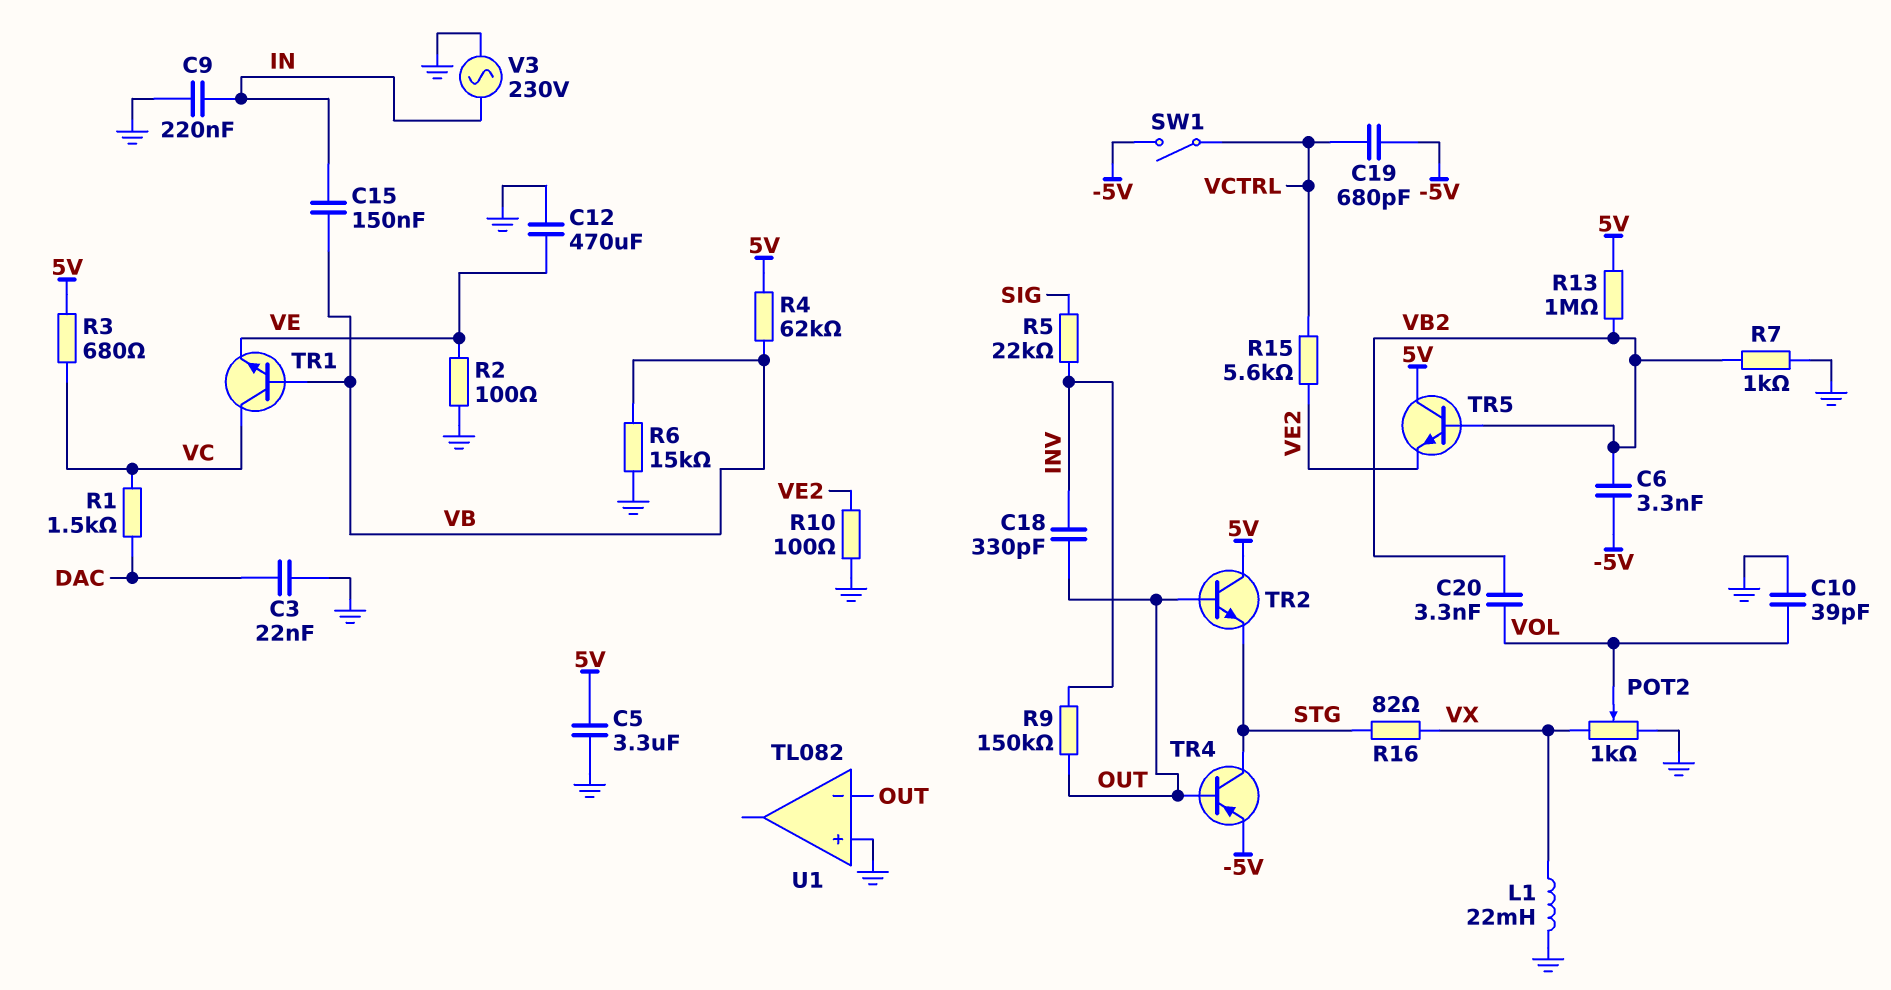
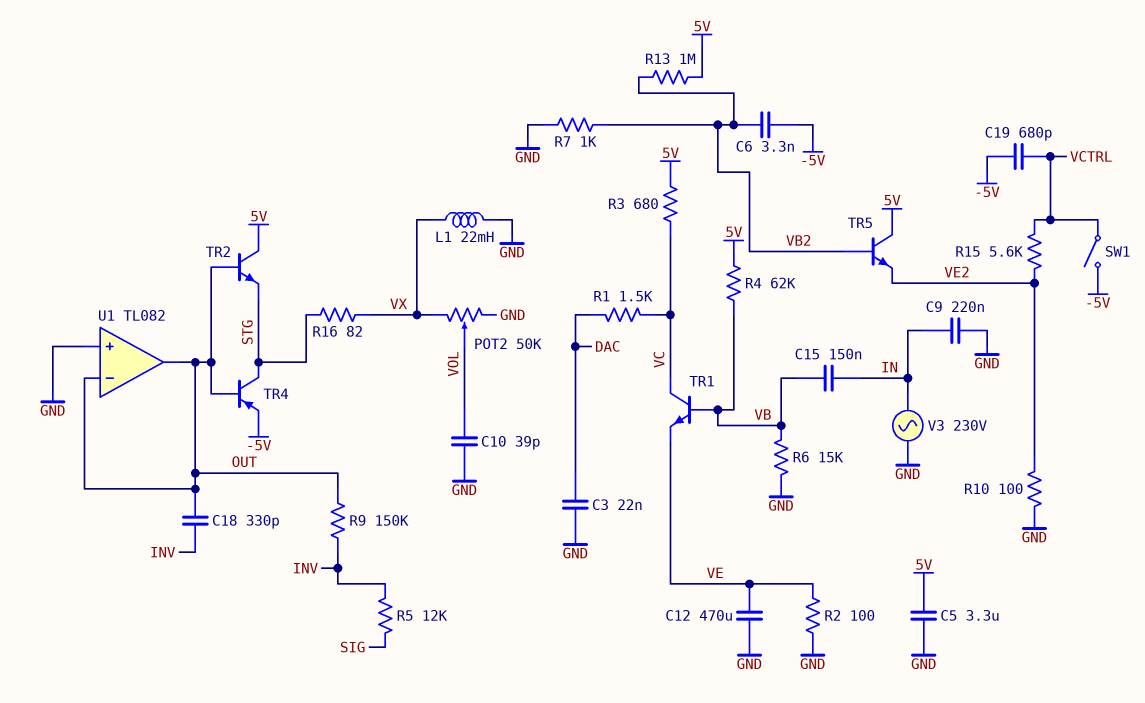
C20: 3.3nF (VB2, VOL) -> none
POT2: 1k (GND, VX, wiper VOL) -> 50k (GND, VX, wiper VOL)
R5: 22k (INV, SIG) -> 12k (INV, SIG)
U1 pin out: none -> OUT

